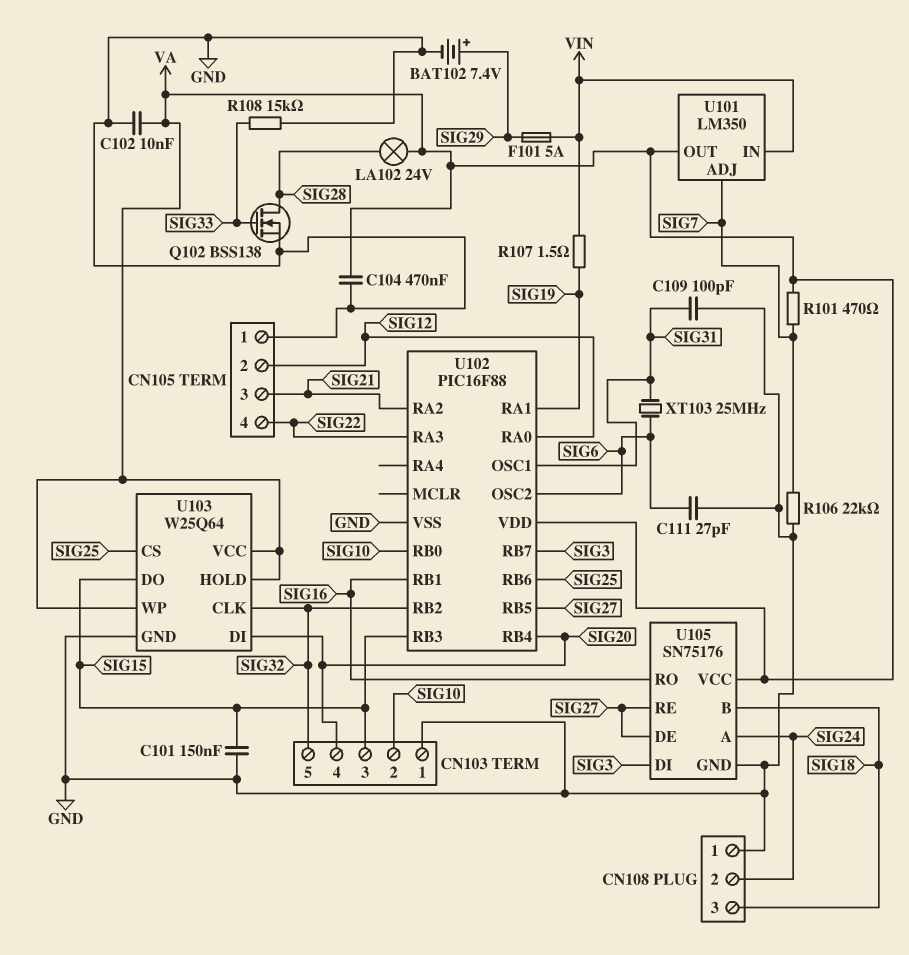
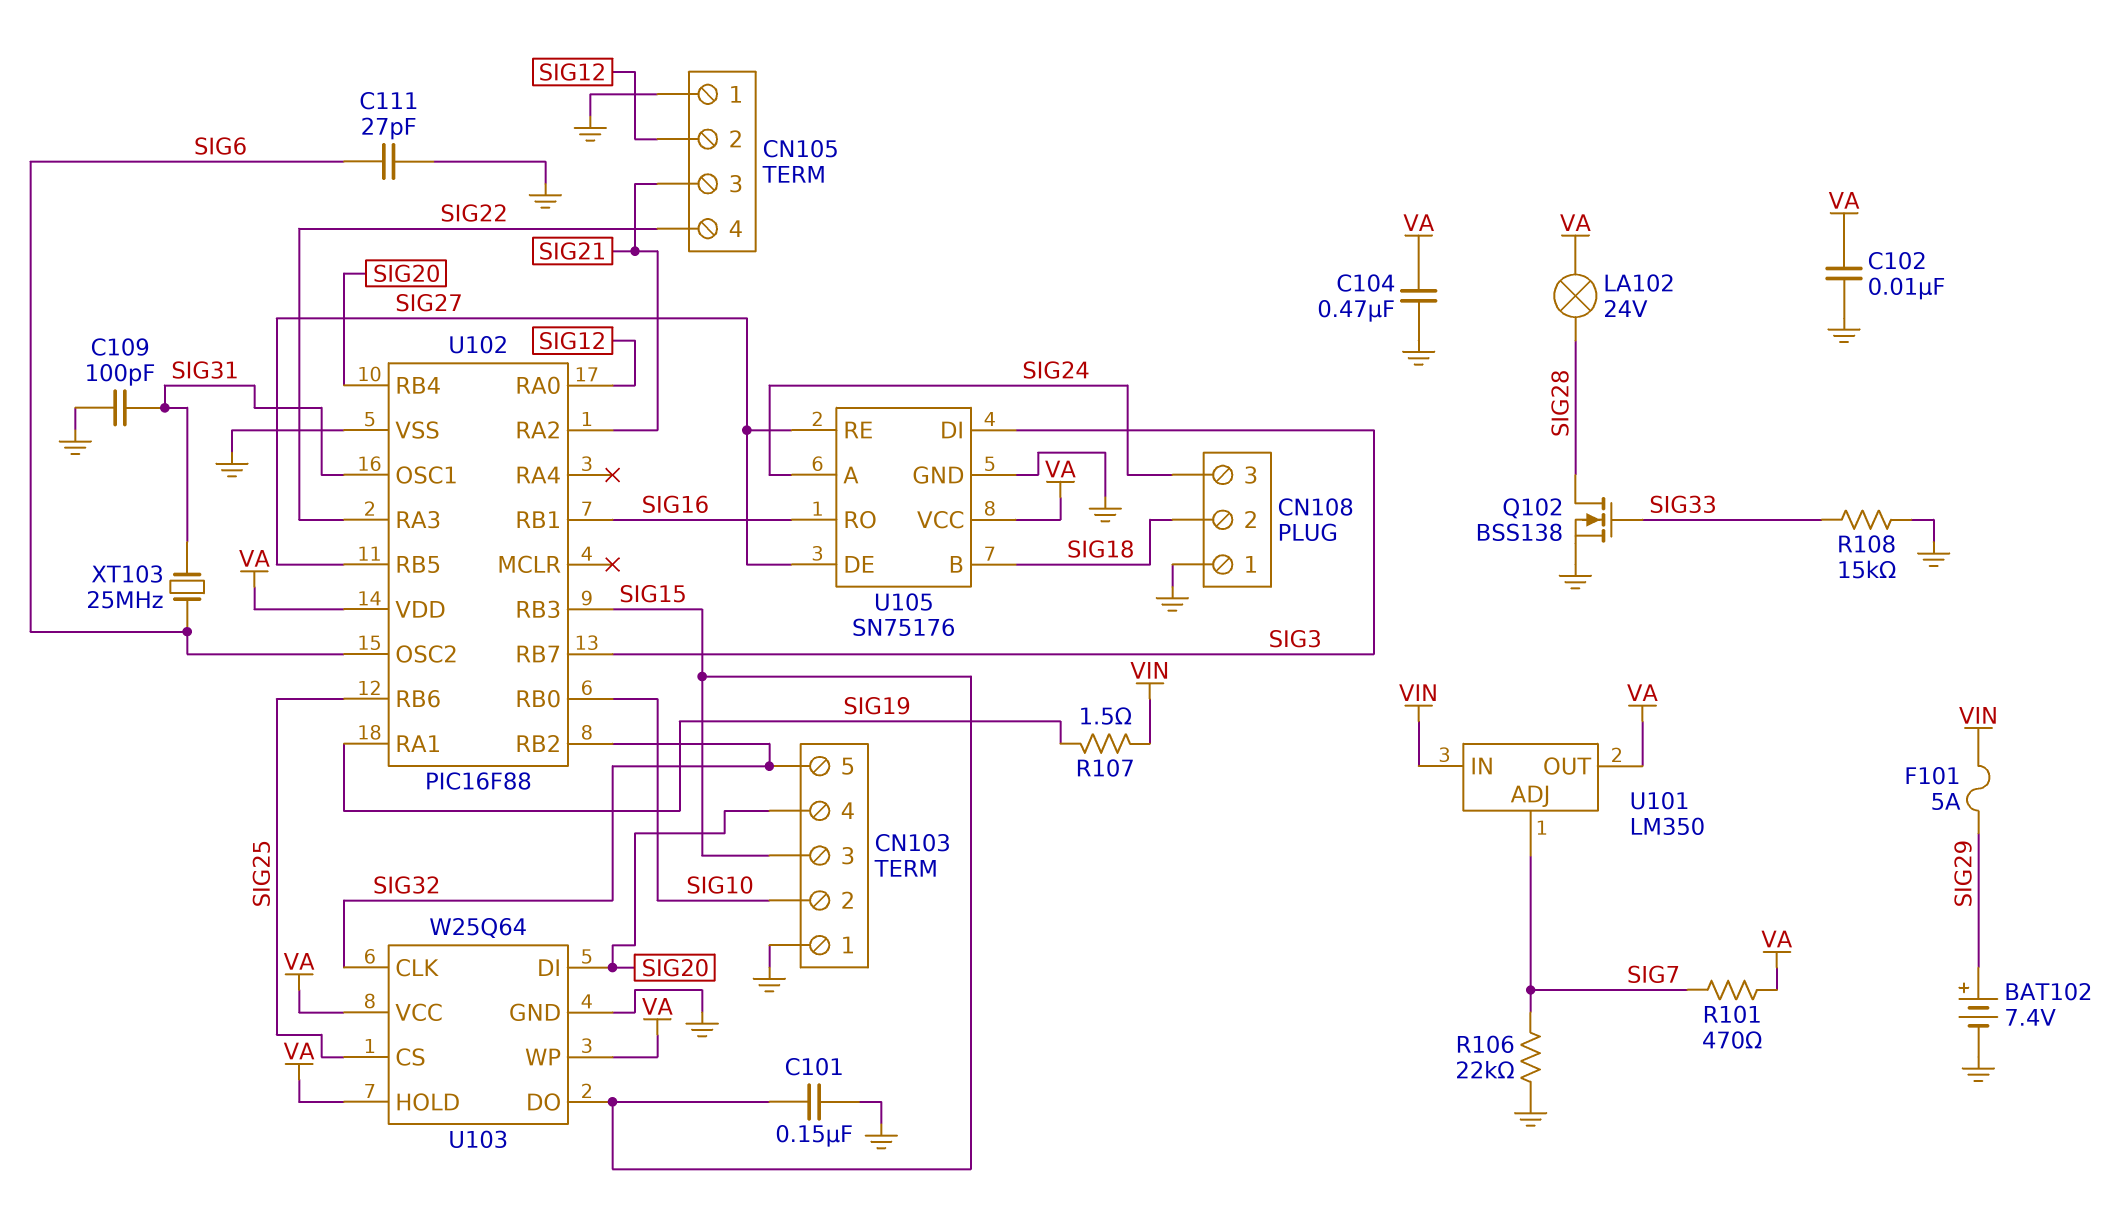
CN108 pin 2: SIG24 -> SIG18
CN108 pin 3: SIG18 -> SIG24

